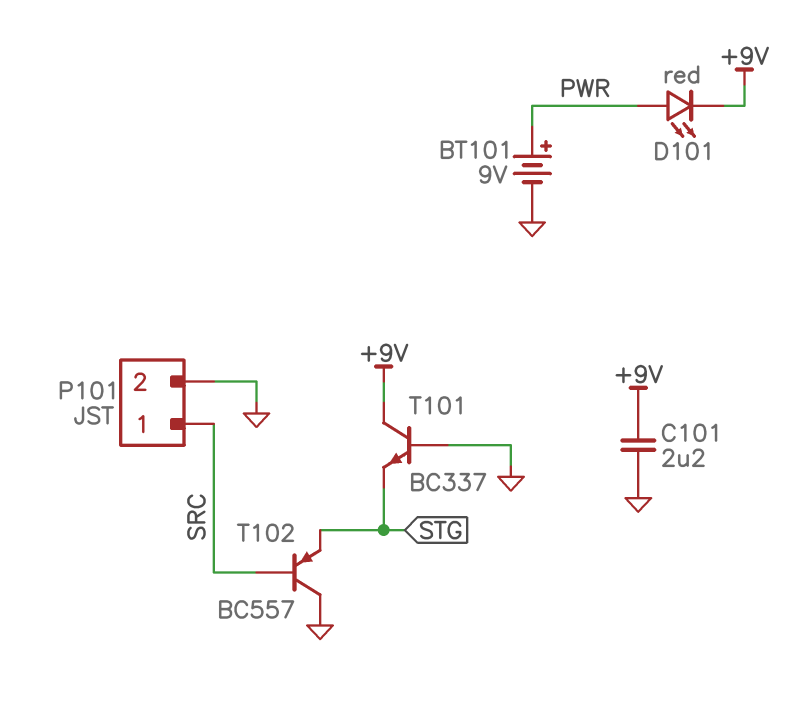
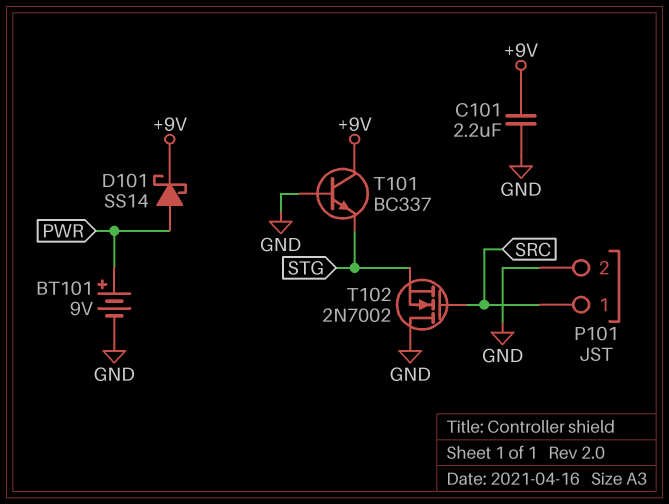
D101: LED red (A PWR, K +9V) -> schottky SS14 (A PWR, K +9V)
T102: PNP BC557 (B SRC, C GND, E STG) -> NMOS 2N7002 (G SRC, D GND, S STG)

